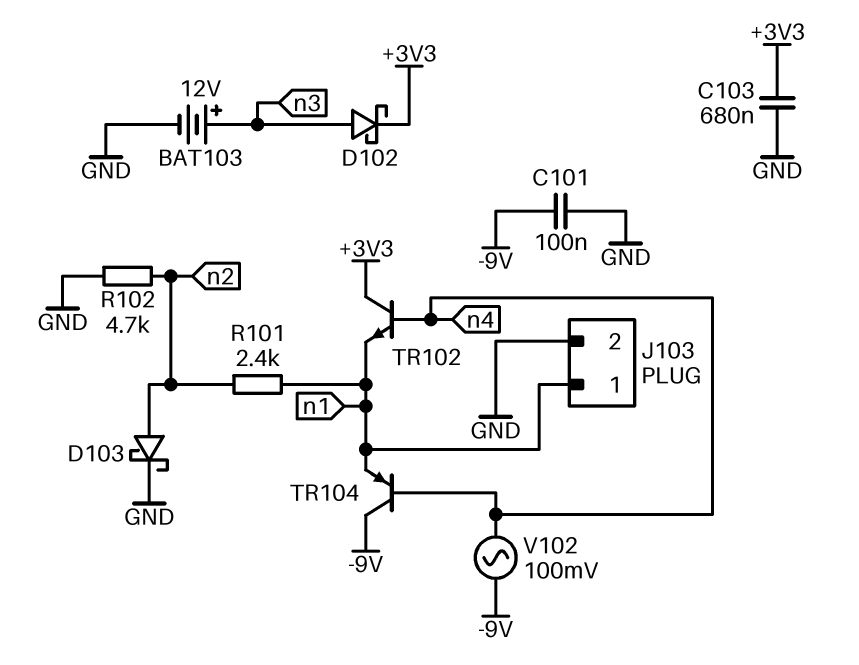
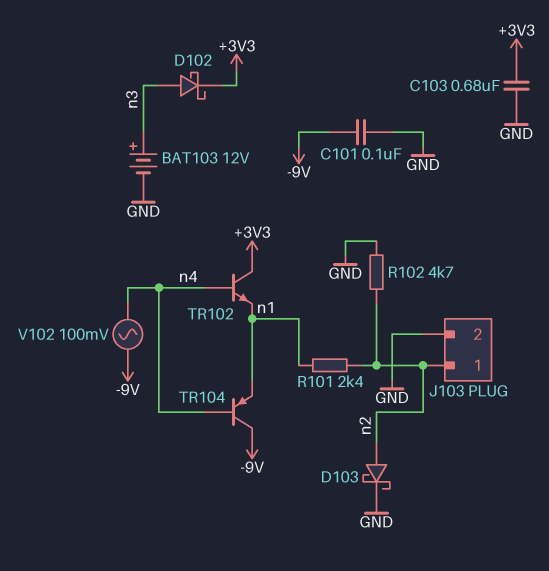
J103 pin 1: n1 -> n2

